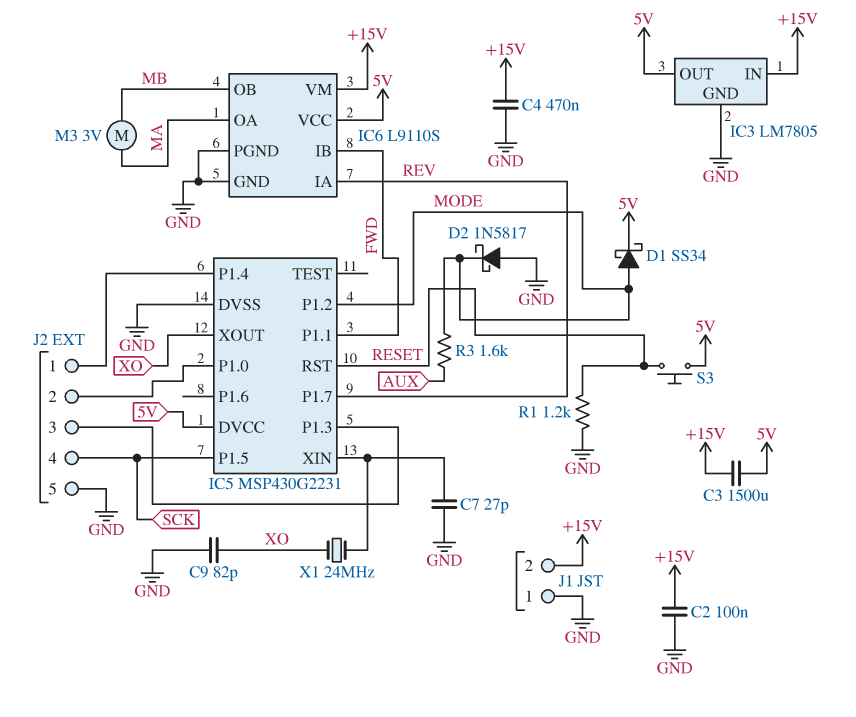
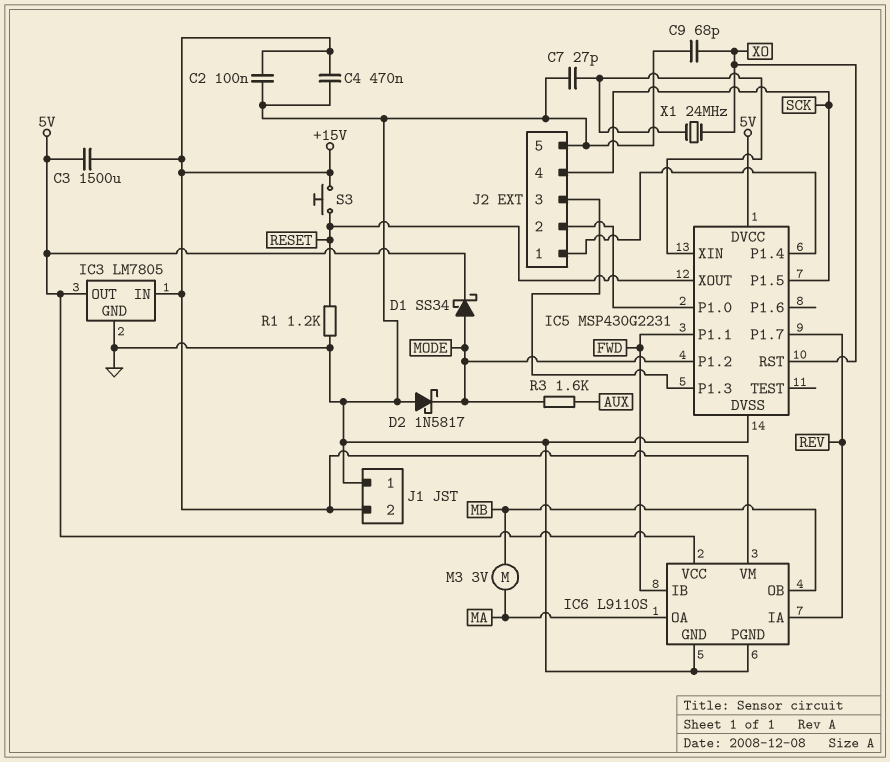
C9: 82pF (GND, XO) -> 68pF (GND, XO)
IC5 pin RST: RESET -> XO
IC5 pin XOUT: XO -> RESET
S3: button (5V, RESET) -> button (+15V, RESET)

